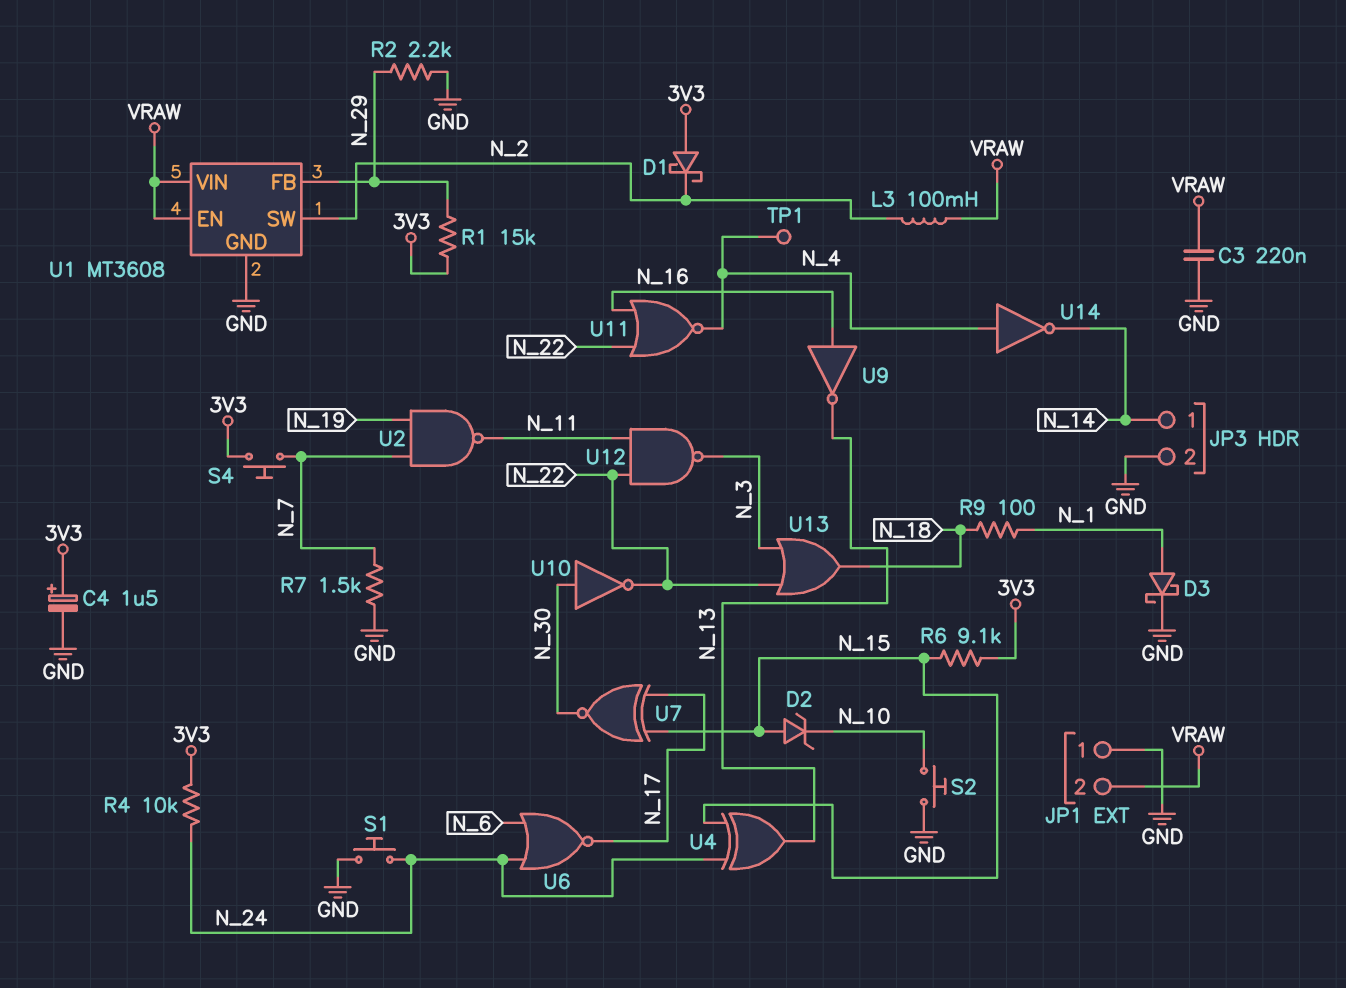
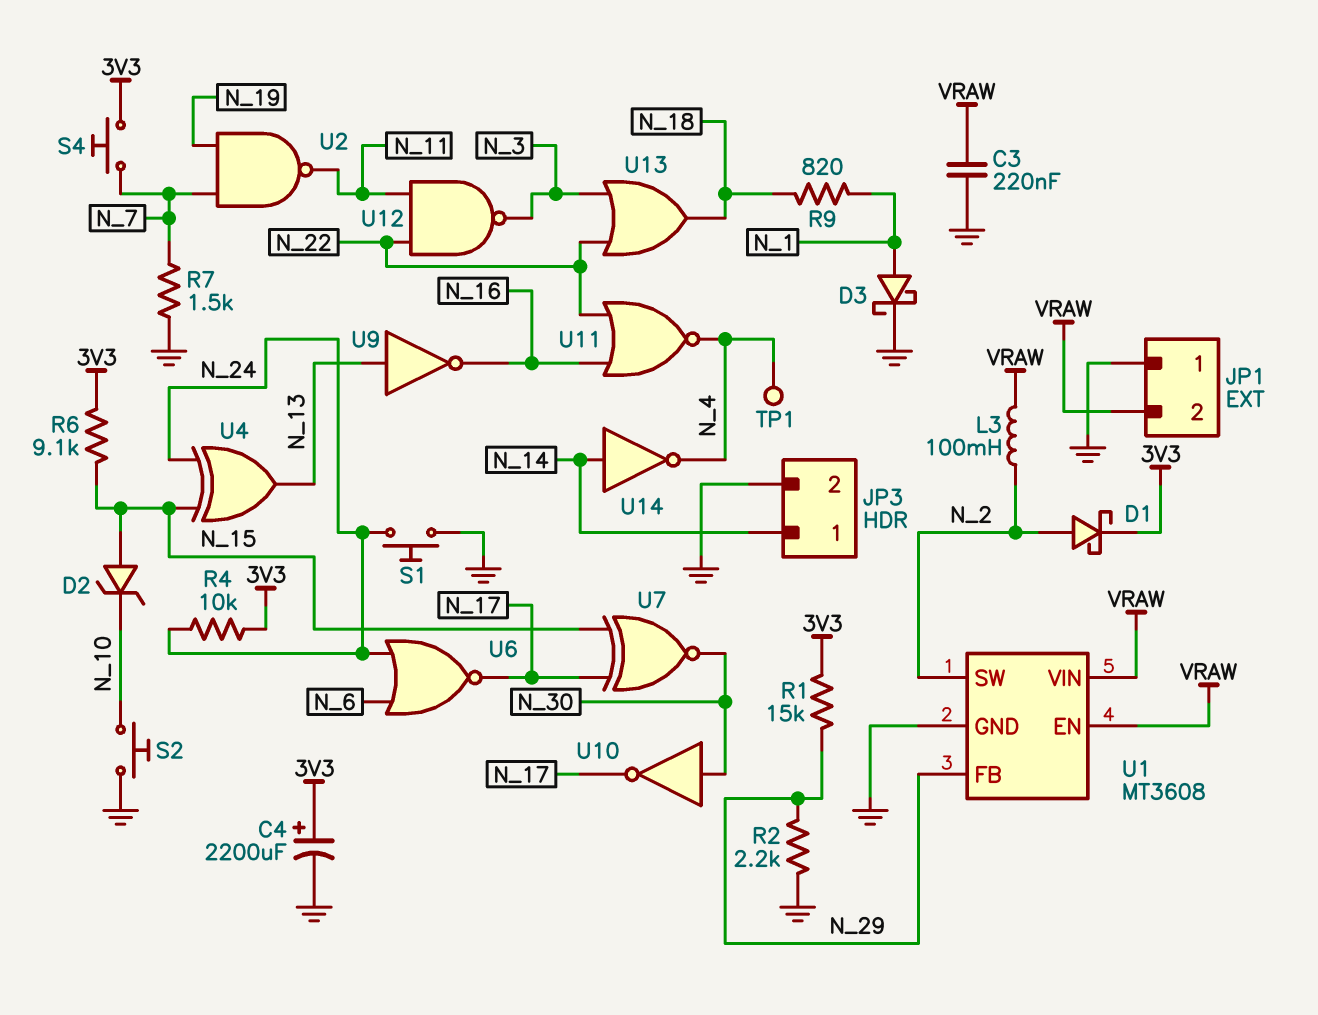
C4: 1.5uF (plus 3V3, minus GND) -> 2200uF (plus 3V3, minus GND)
D1: schottky (A 3V3, K N_2) -> schottky (A N_2, K 3V3)
R9: 100 (N_1, N_18) -> 820 (N_1, N_18)
U9: NOT (in N_16, out N_13) -> NOT (in N_13, out N_16)
U10: NOT (in N_30, out N_22) -> NOT (in N_30, out N_17)
U14: NOT (in N_4, out N_14) -> NOT (in N_14, out N_4)

